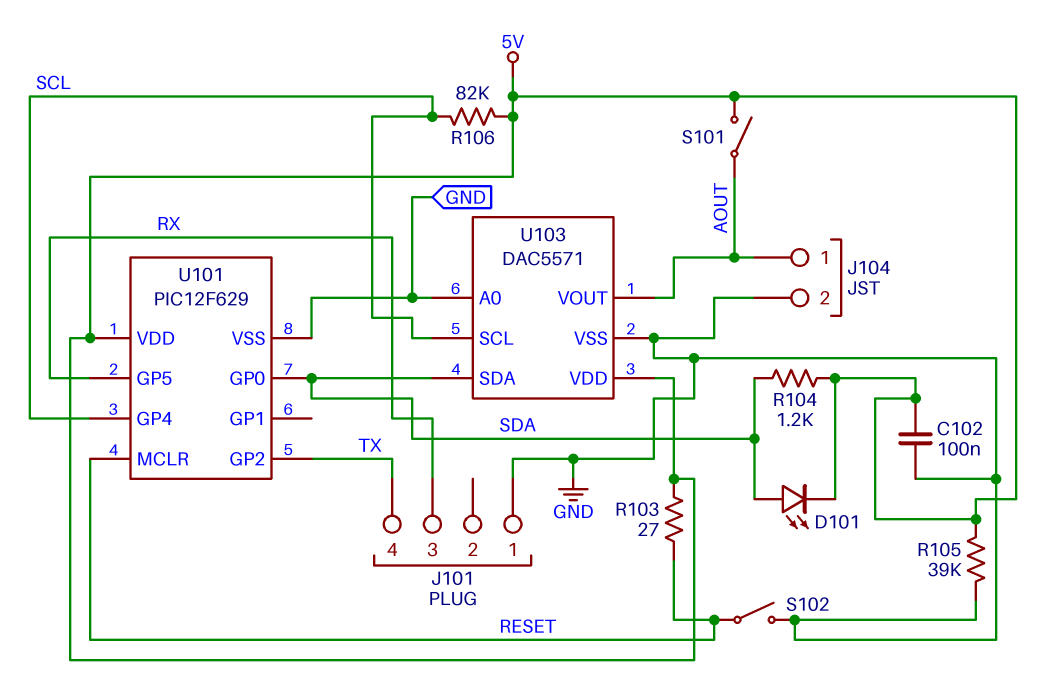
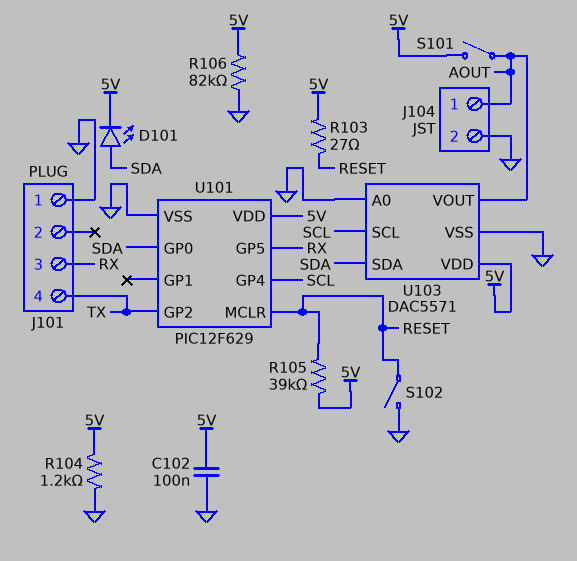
R104: 1.2k (5V, SDA) -> 1.2k (5V, GND)
R105: 39k (5V, GND) -> 39k (5V, RESET)
R106: 82k (5V, SCL) -> 82k (5V, GND)

